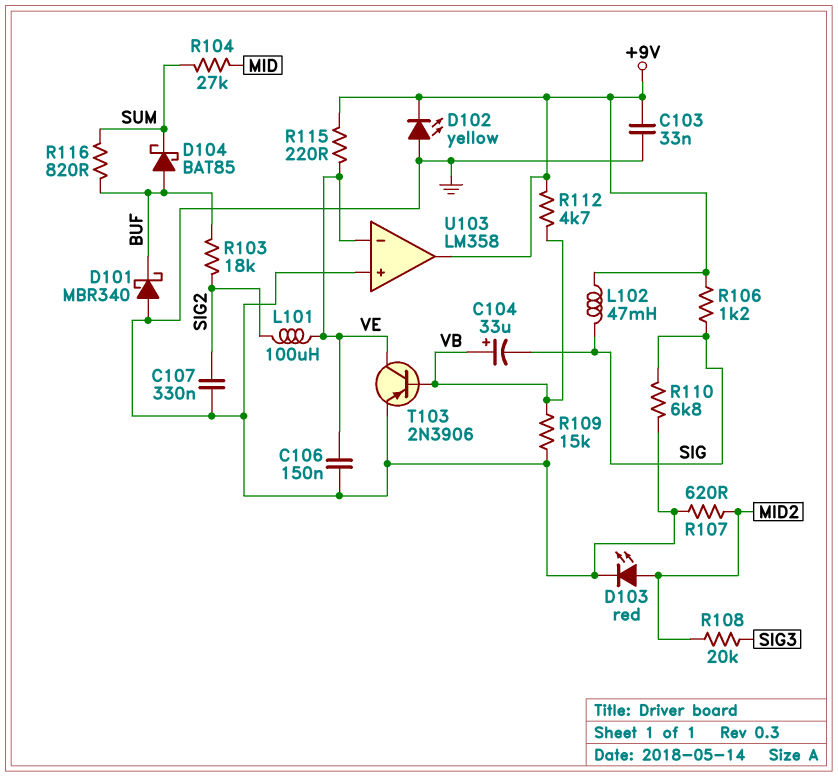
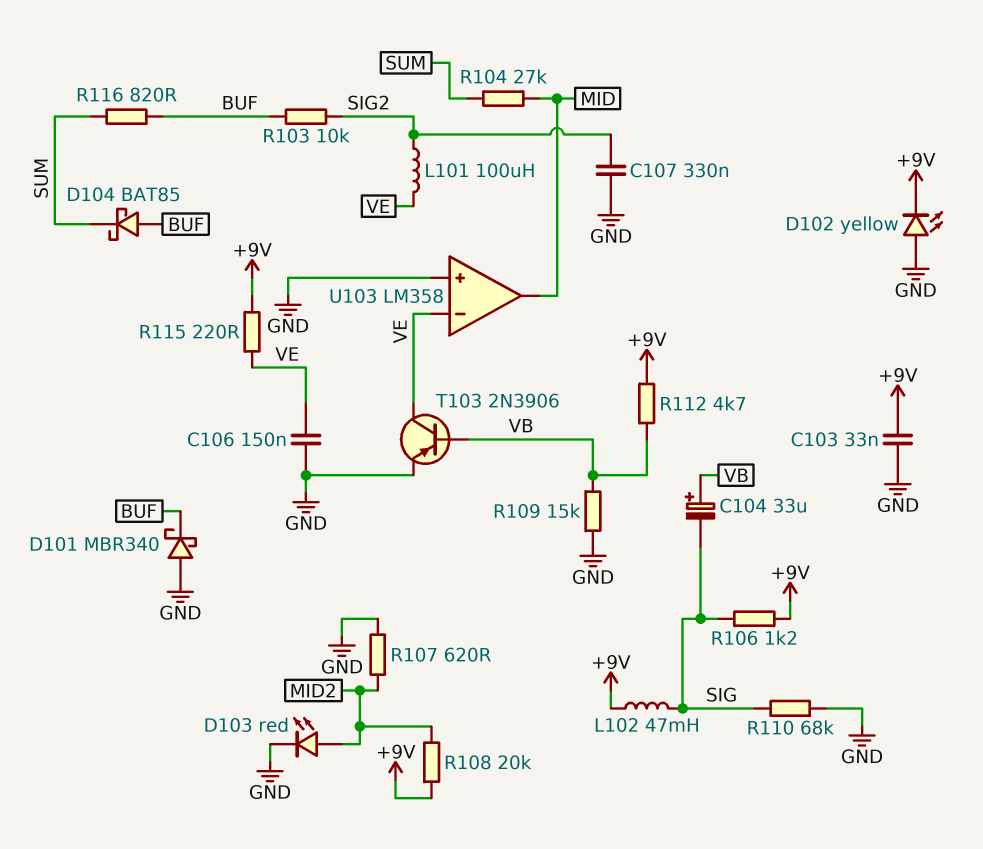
R103: 18k (BUF, SIG2) -> 10k (BUF, SIG2)
R108: 20k (MID2, SIG3) -> 20k (+9V, MID2)
R110: 6.8k (GND, SIG) -> 68k (GND, SIG)
U103 pin out: +9V -> MID

